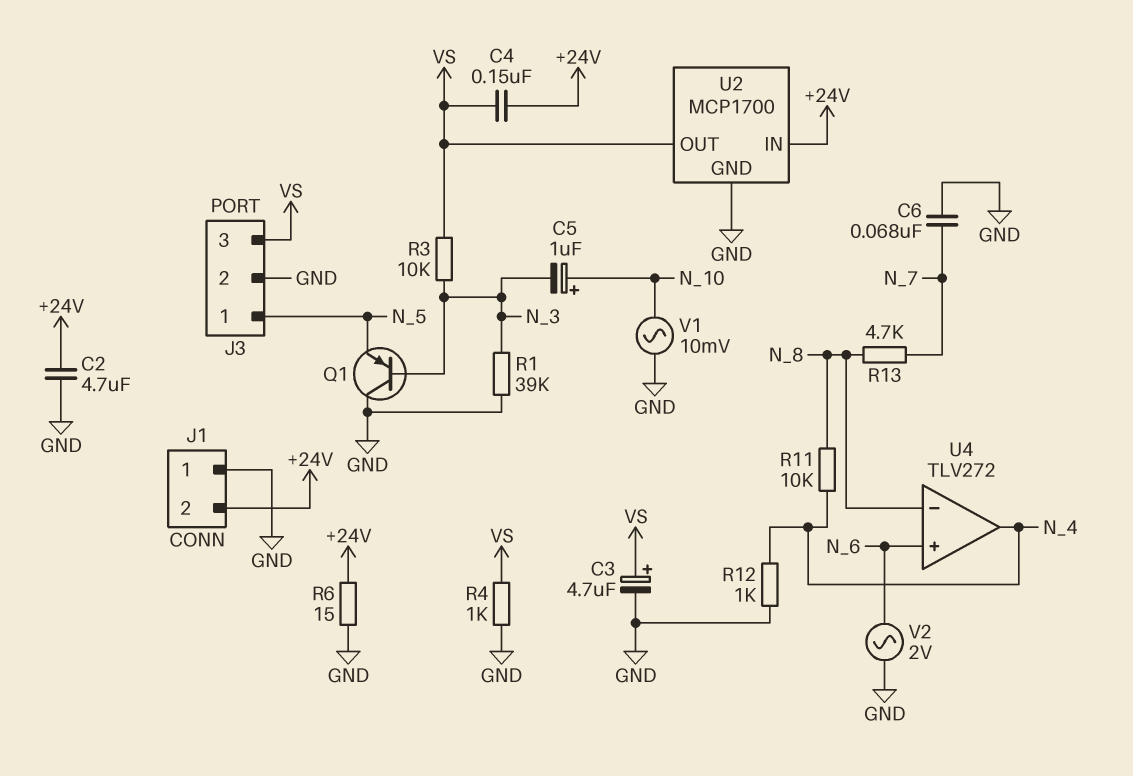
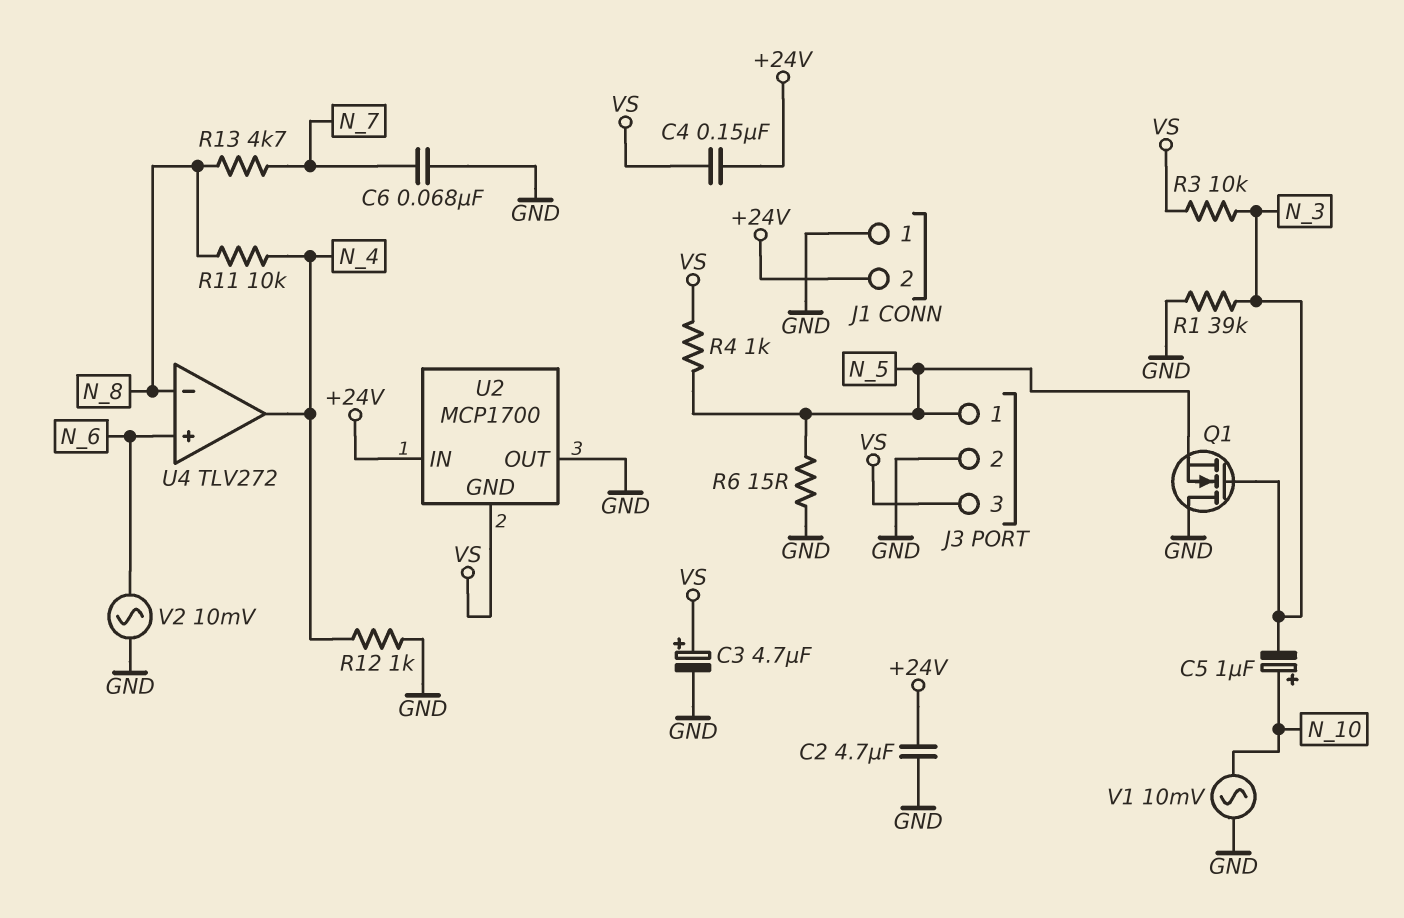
Q1: PNP (B N_3, C GND, E N_5) -> NMOS (G N_3, D GND, S N_5)
R4: 1k (GND, VS) -> 1k (N_5, VS)
R6: 15 (+24V, GND) -> 15 (GND, N_5)
U2 pin GND: GND -> VS
U2 pin OUT: VS -> GND
V2: AC 2V (GND, N_6) -> AC 10mV (GND, N_6)

